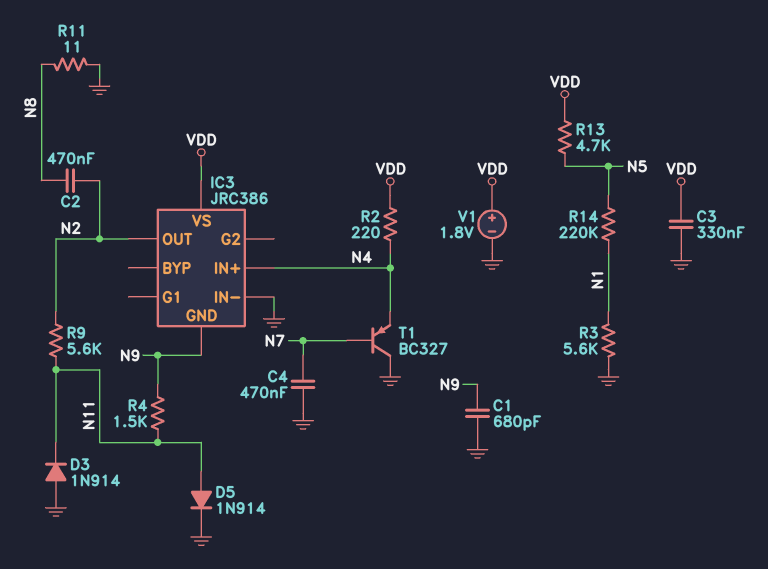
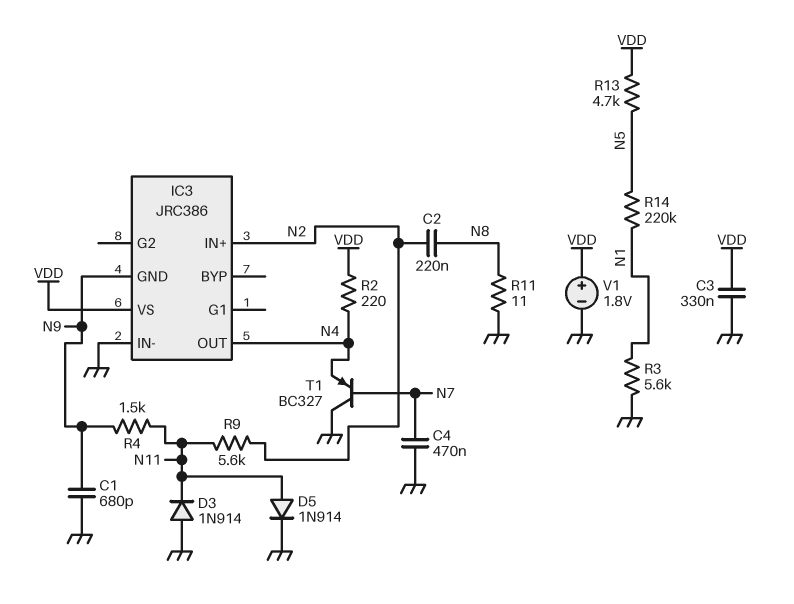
C2: 470nF (N2, N8) -> 220nF (N2, N8)
IC3 pin IN+: N4 -> N2
IC3 pin OUT: N2 -> N4

